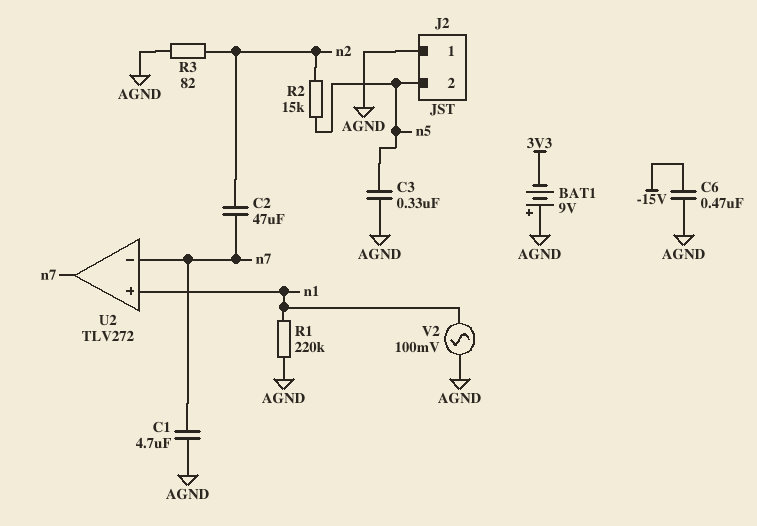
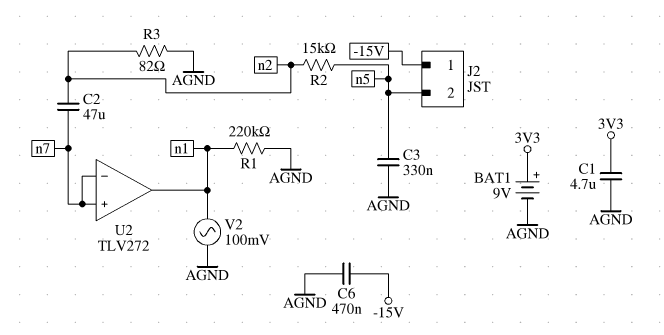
BAT1: 9V (plus AGND, minus 3V3) -> 9V (plus 3V3, minus AGND)
C1: 4.7uF (AGND, n7) -> 4.7uF (3V3, AGND)
J2 pin 1: AGND -> -15V
U2 pin in+: n1 -> n7
U2 pin out: n7 -> n1

